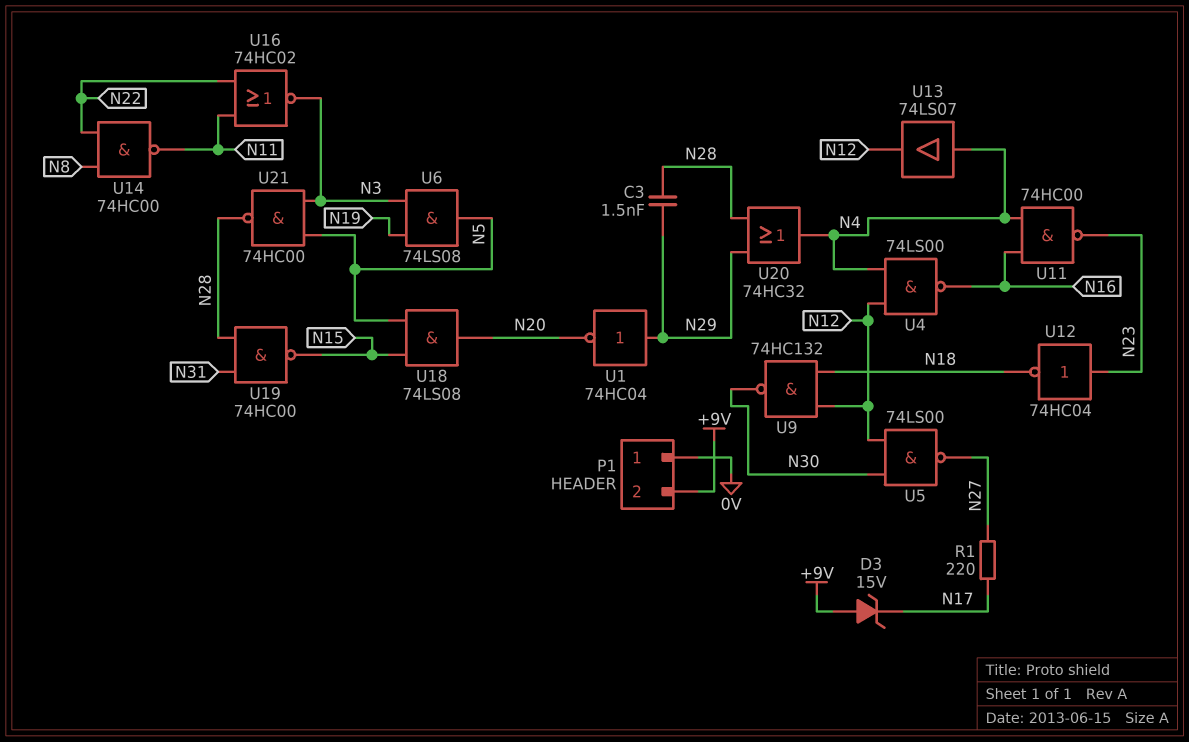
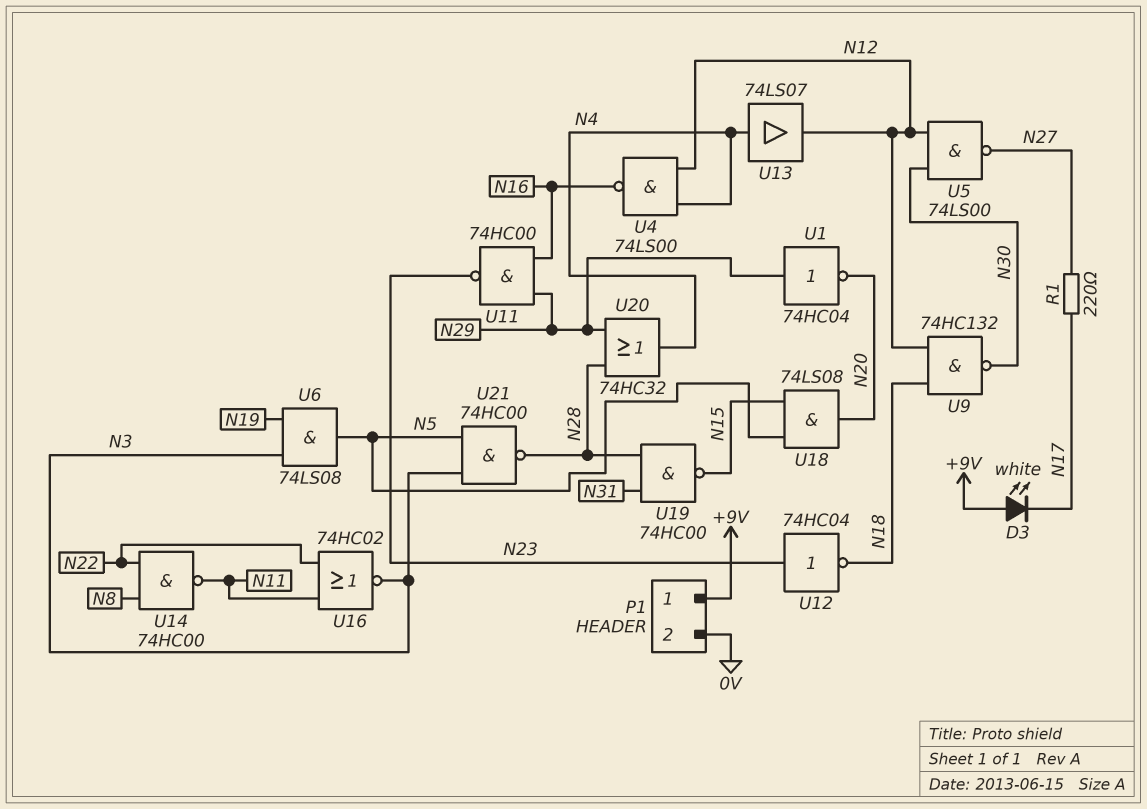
C3: 1.5nF (N28, N29) -> none
D3: zener 15V (A +9V, K N17) -> LED white (A +9V, K N17)
P1 pin 1: 0V -> +9V
P1 pin 2: +9V -> 0V
U11: NAND 74HC00 (in N4, in N16, out N23) -> NAND 74HC00 (in N16, in N29, out N23)

